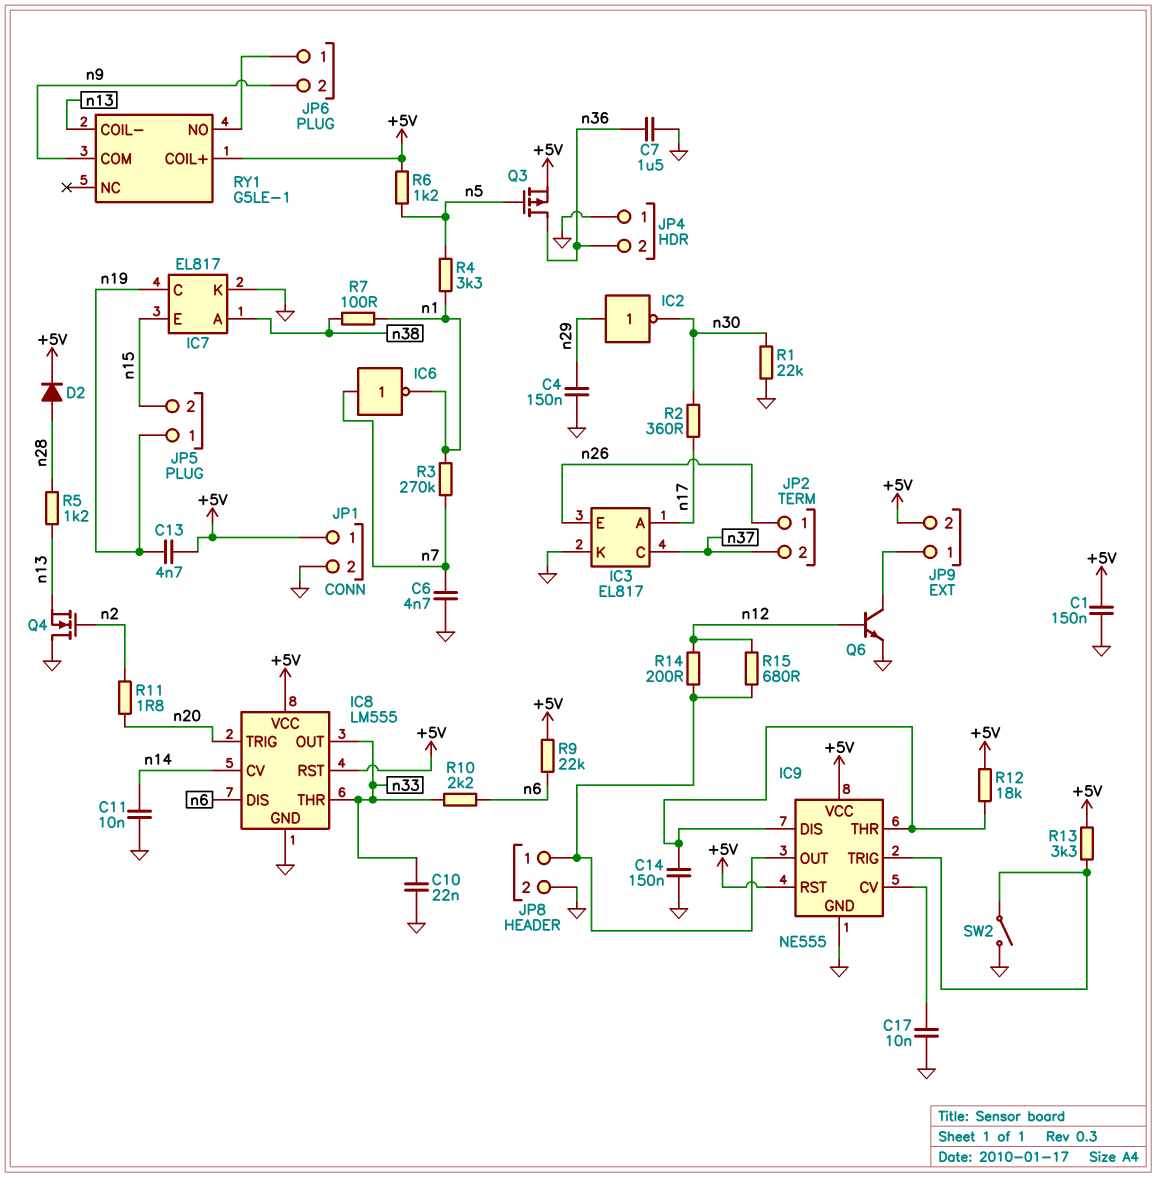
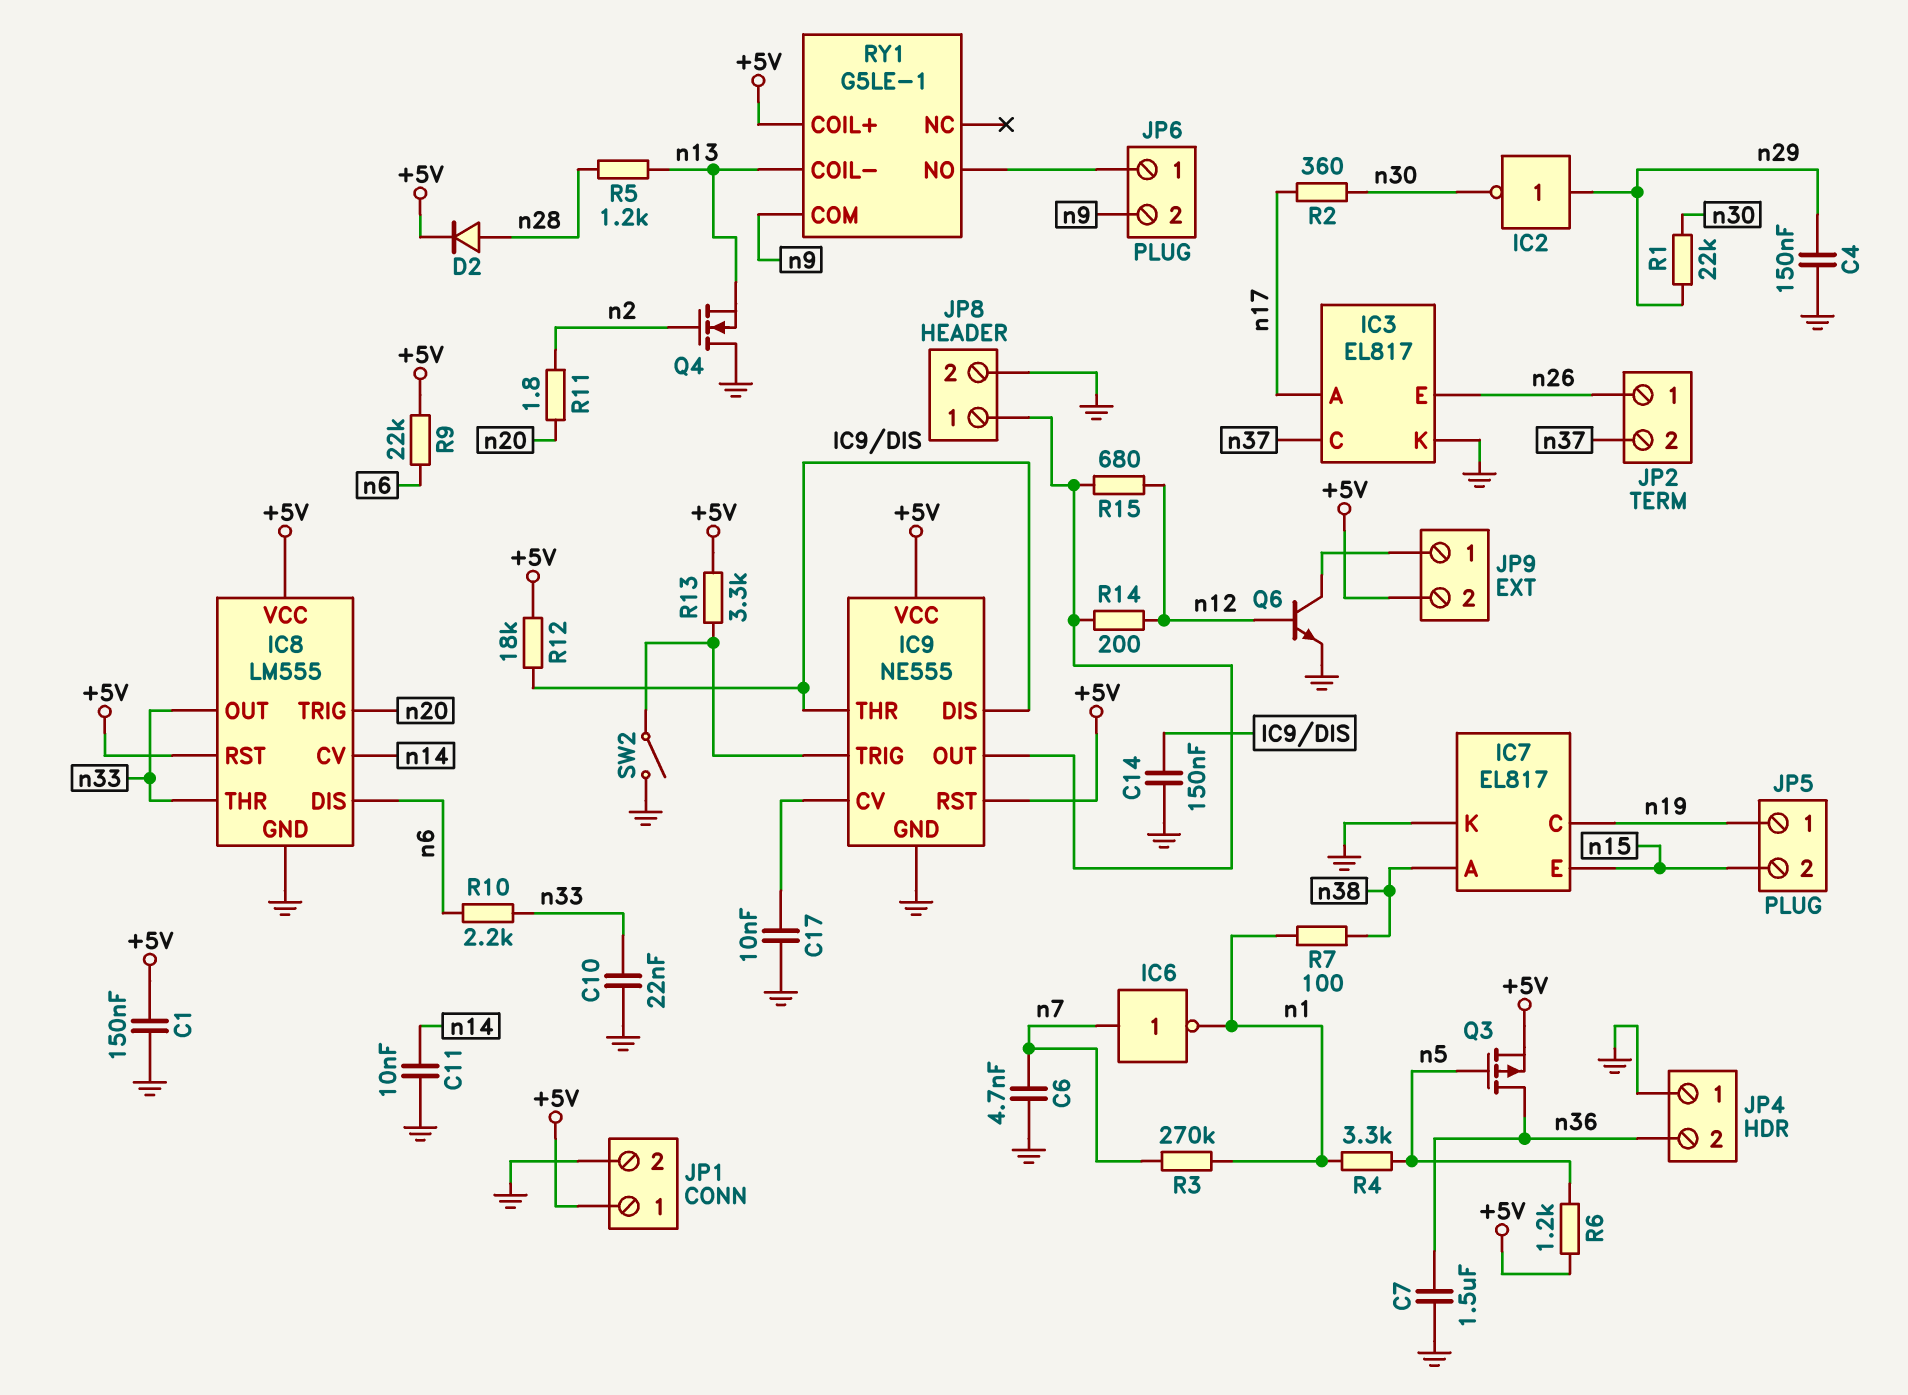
C13: 4.7nF (+5V, n19) -> none
R1: 22k (GND, n30) -> 22k (n29, n30)

